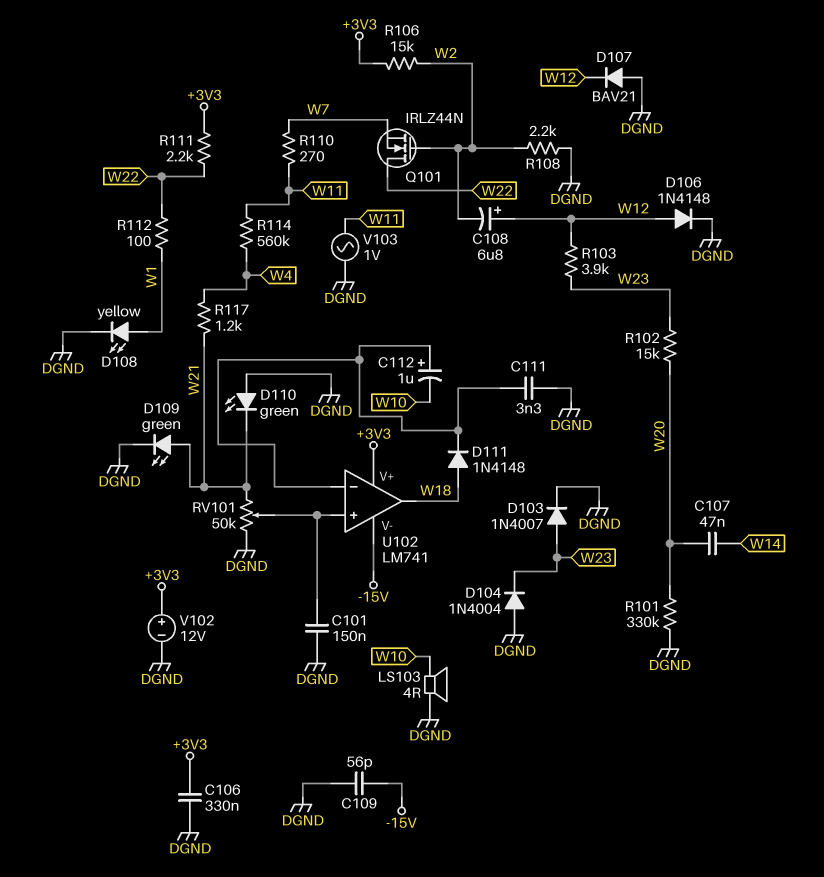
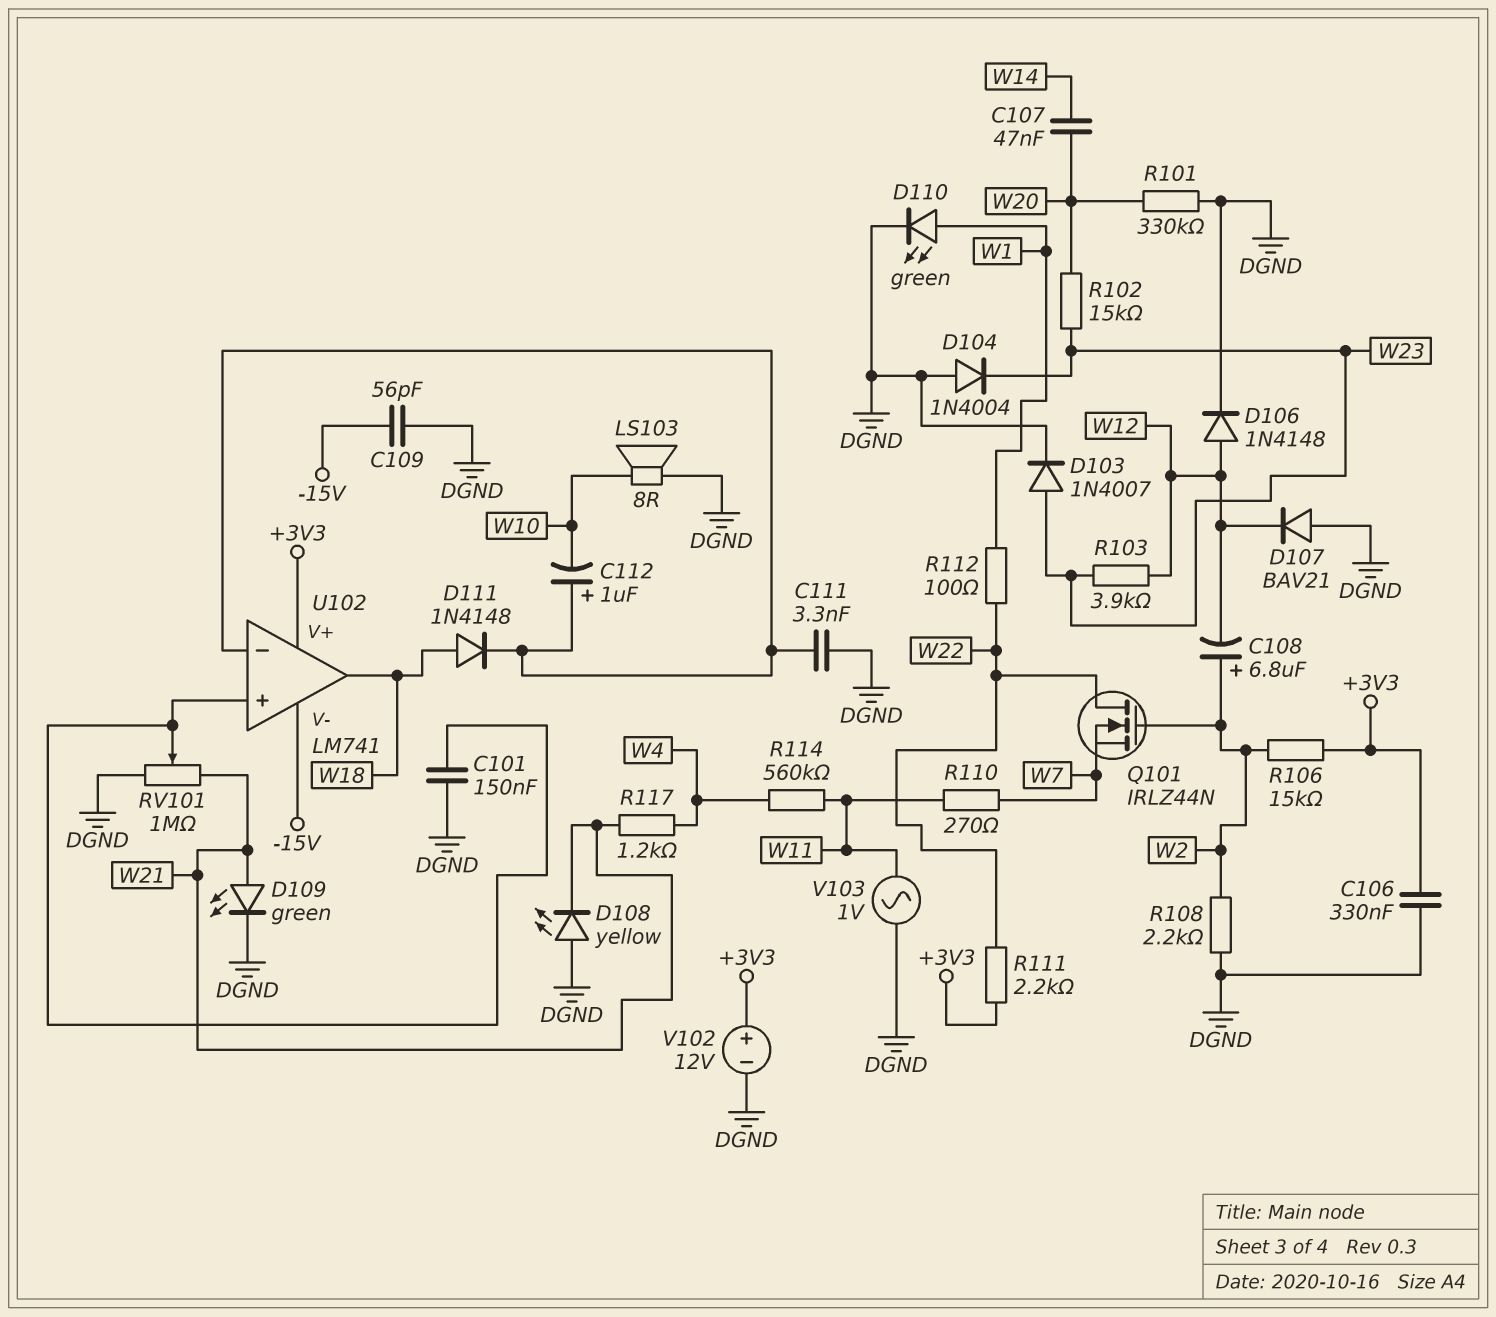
C108: 6.8uF (plus W12, minus W2) -> 6.8uF (plus W2, minus W12)
D108: LED yellow (A W1, K DGND) -> LED yellow (A DGND, K W21)
D110: LED green (A DGND, K W21) -> LED green (A W1, K DGND)
LS103: speaker 4R (DGND, W10) -> speaker 8R (DGND, W10)
RV101: 50k (DGND, W21, wiper U102/in+) -> 1M (DGND, W21, wiper U102/in+)

